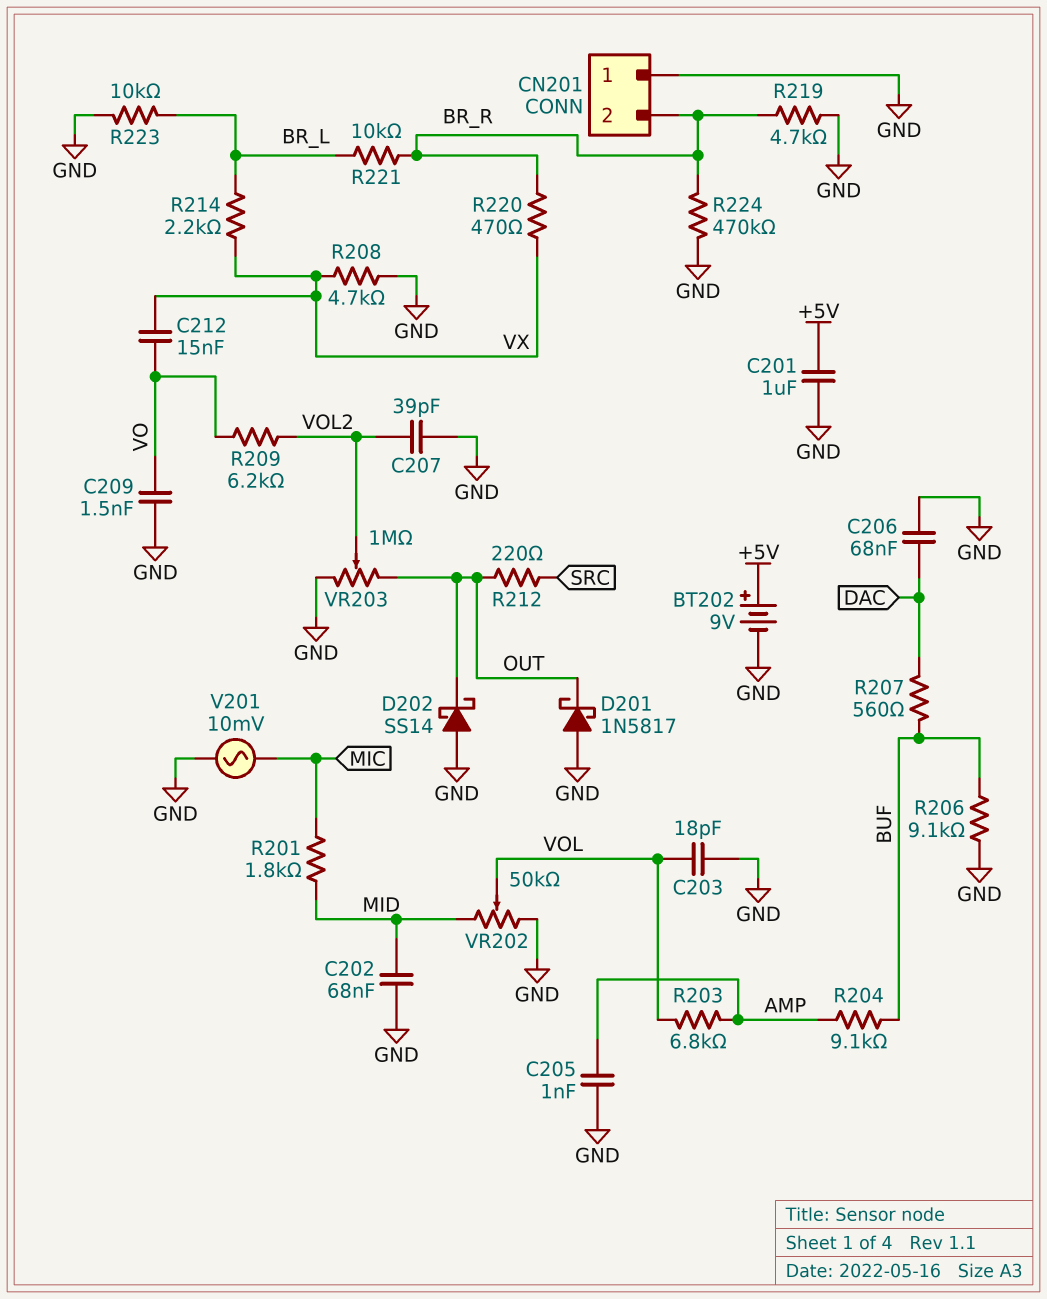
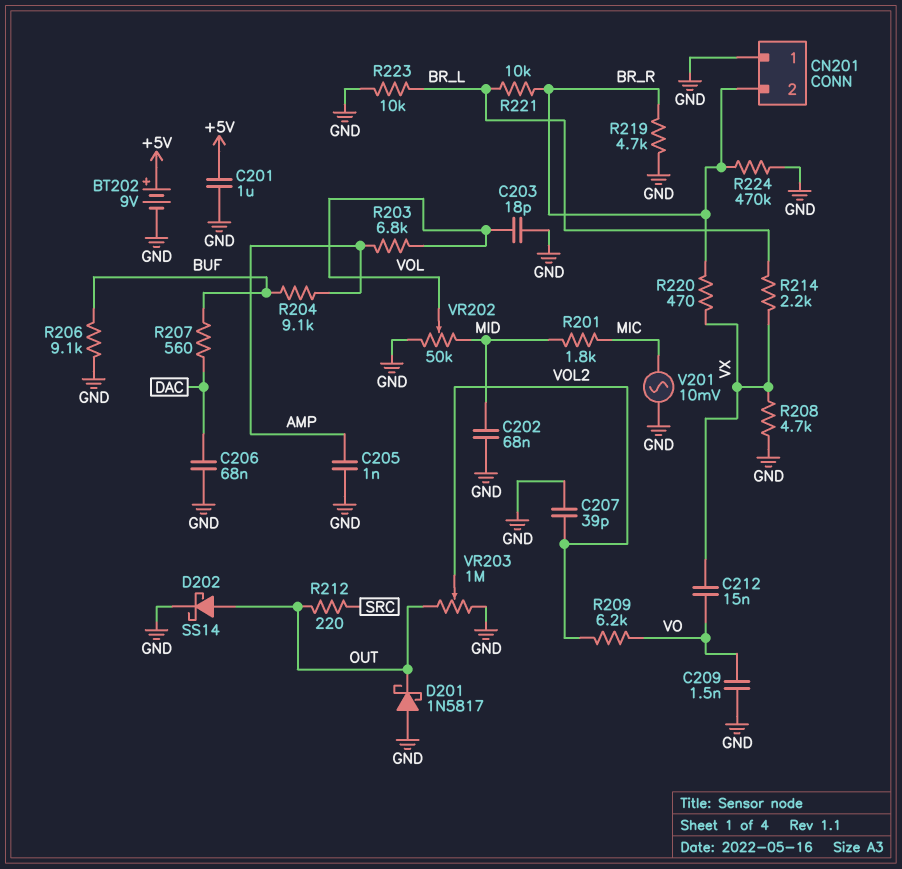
D202: schottky SS14 (A GND, K OUT) -> schottky SS14 (A OUT, K GND)

